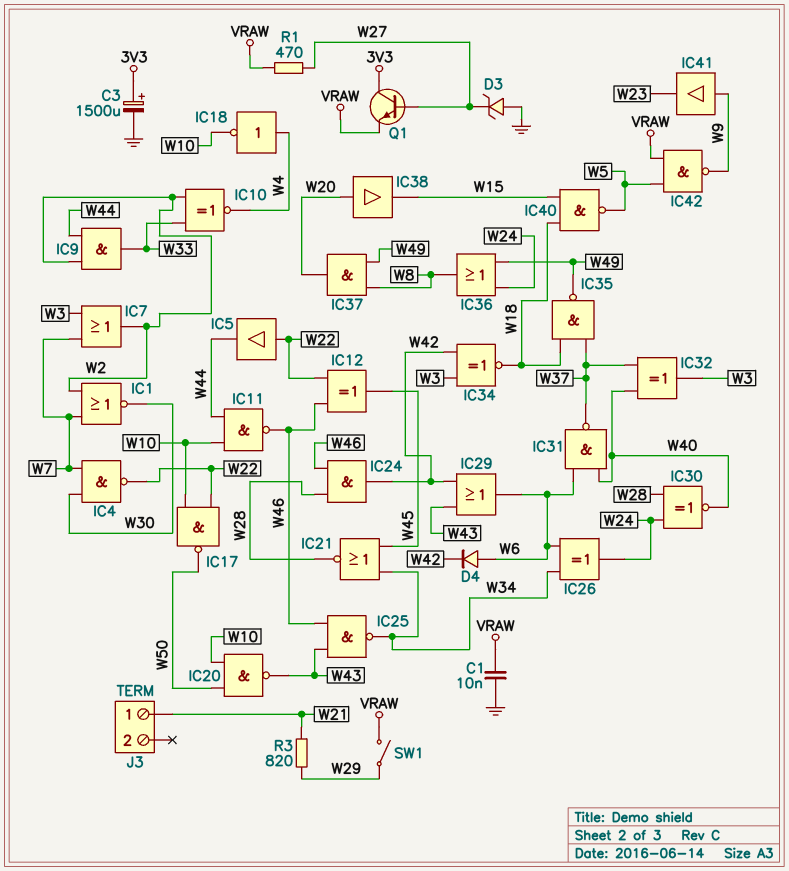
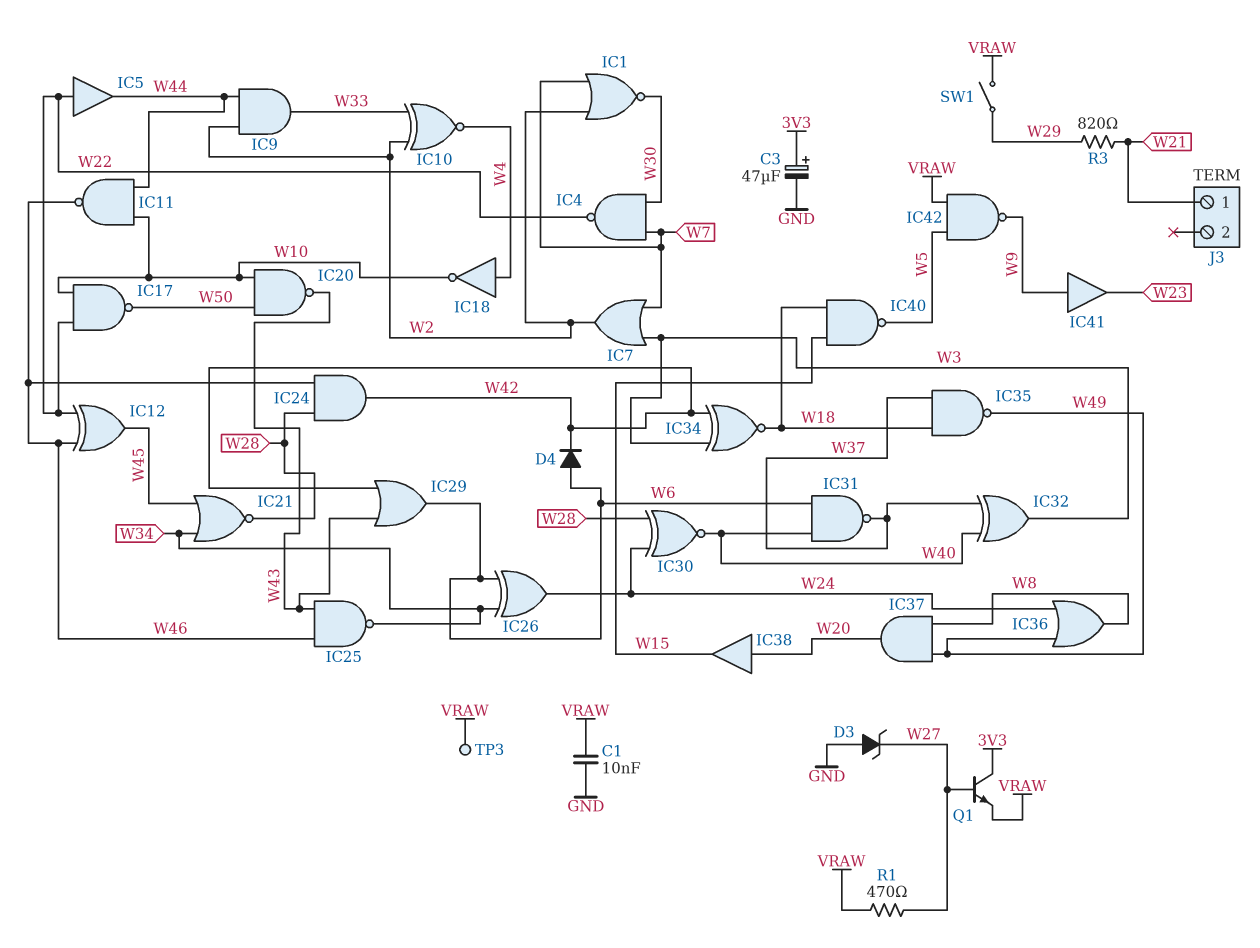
C3: 1500uF (plus 3V3, minus GND) -> 47uF (plus 3V3, minus GND)
TP3: none -> test point (VRAW)

